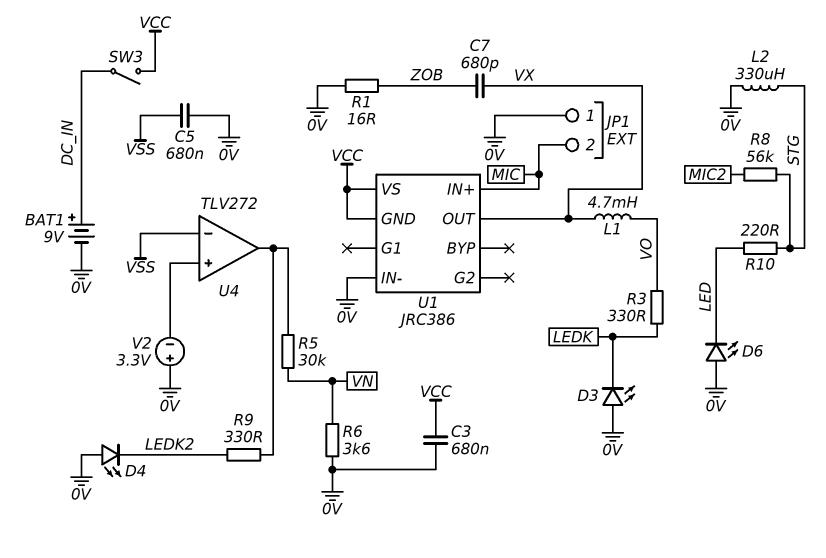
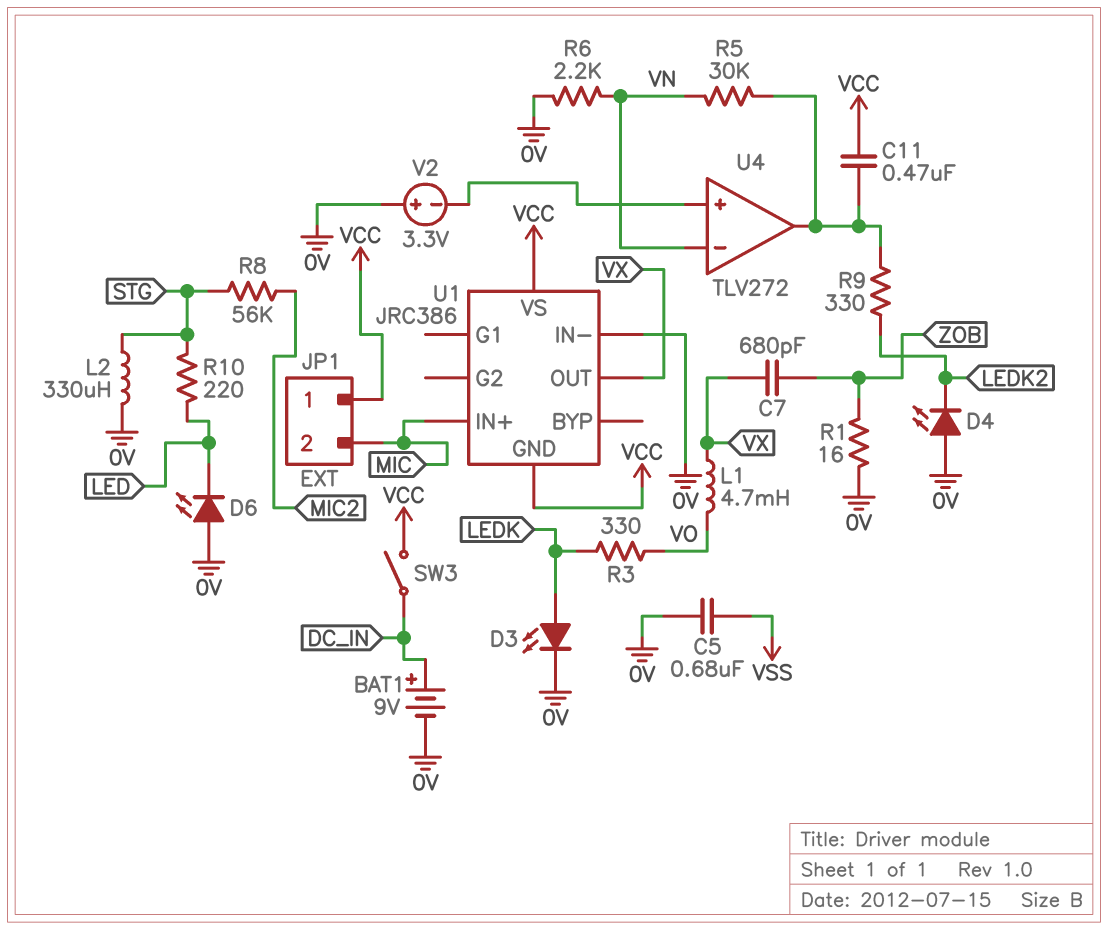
C3: 680nF (0V, VCC) -> none
C11: none -> 470nF (U4/out, VCC)
D3: LED (A 0V, K LEDK) -> LED (A LEDK, K 0V)
JP1 pin 1: 0V -> VCC
R6: 3.6k (0V, VN) -> 2.2k (0V, VN)
U4 pin in-: VSS -> VN

